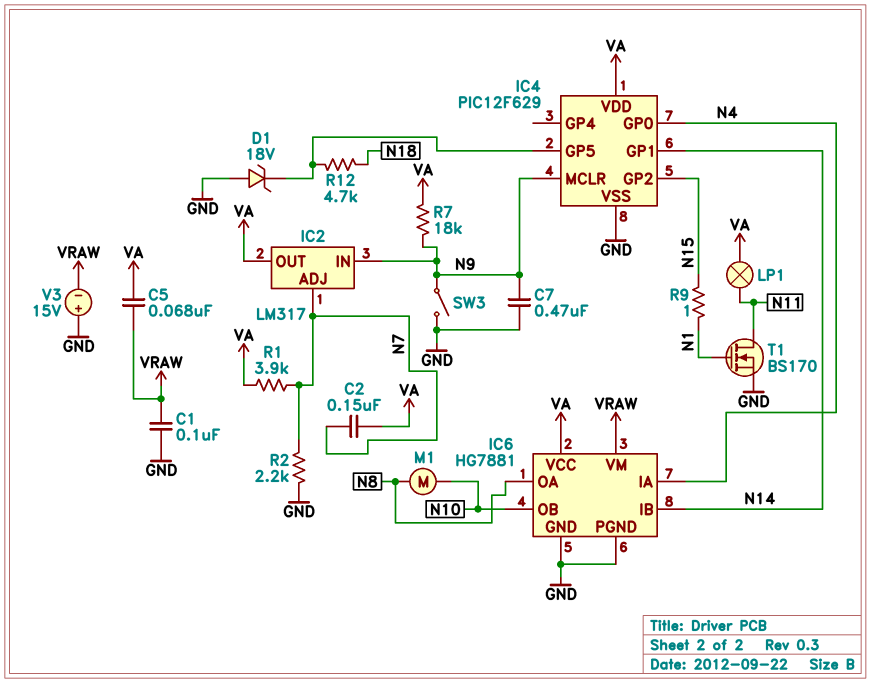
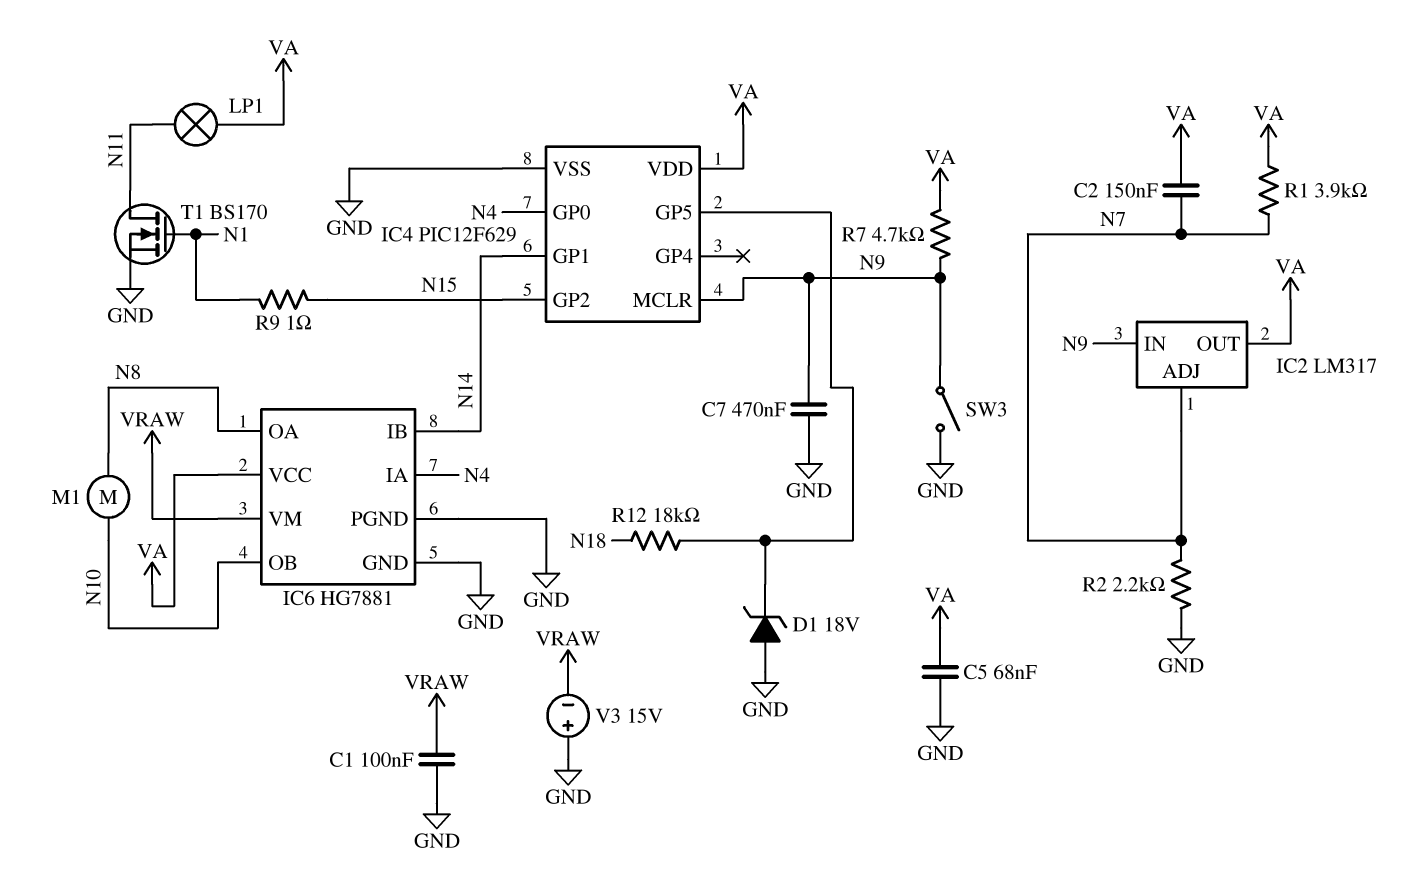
C5: 68nF (VA, VRAW) -> 68nF (GND, VA)
R7: 18k (N9, VA) -> 4.7k (N9, VA)
R12: 4.7k (IC4/GP5, N18) -> 18k (IC4/GP5, N18)

